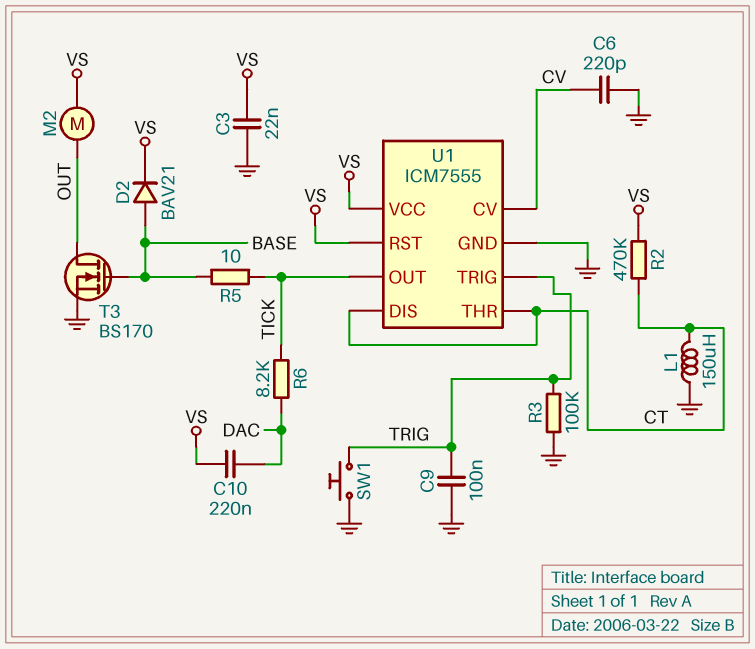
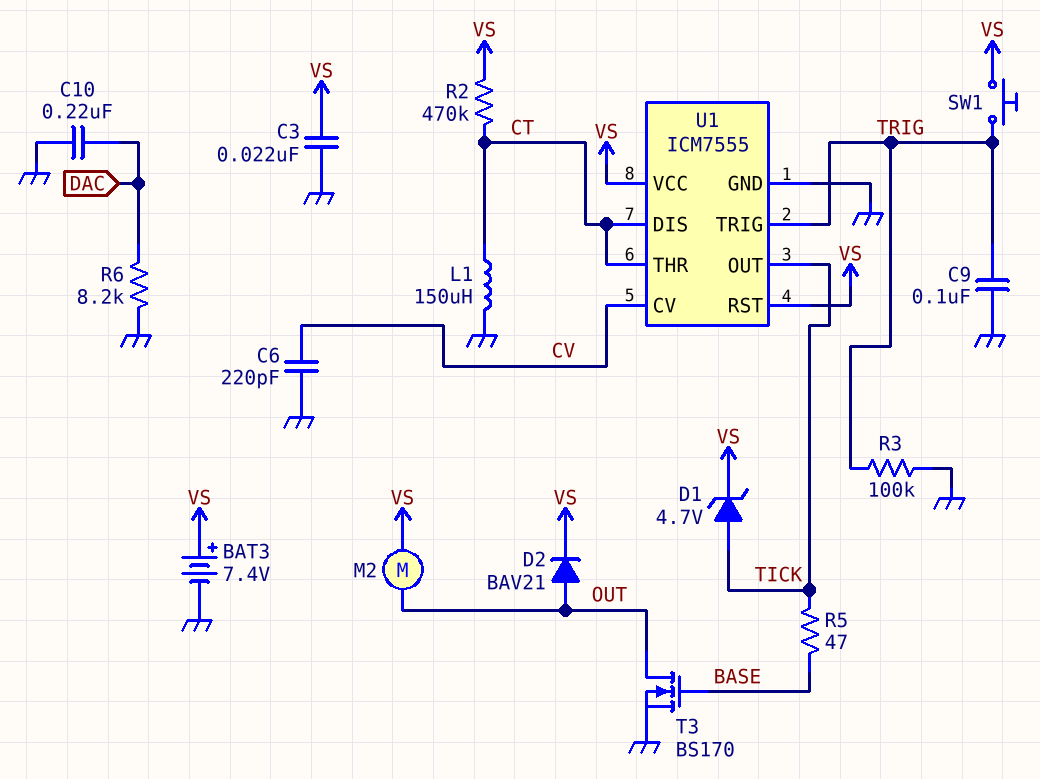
BAT3: none -> 7.4V (plus VS, minus GND)
C10: 220nF (DAC, VS) -> 220nF (DAC, GND)
D1: none -> zener 4.7V (A TICK, K VS)
D2: diode BAV21 (A BASE, K VS) -> diode BAV21 (A OUT, K VS)
R5: 10 (BASE, TICK) -> 47 (BASE, TICK)
R6: 8.2k (DAC, TICK) -> 8.2k (DAC, GND)
SW1: button (GND, TRIG) -> button (TRIG, VS)

